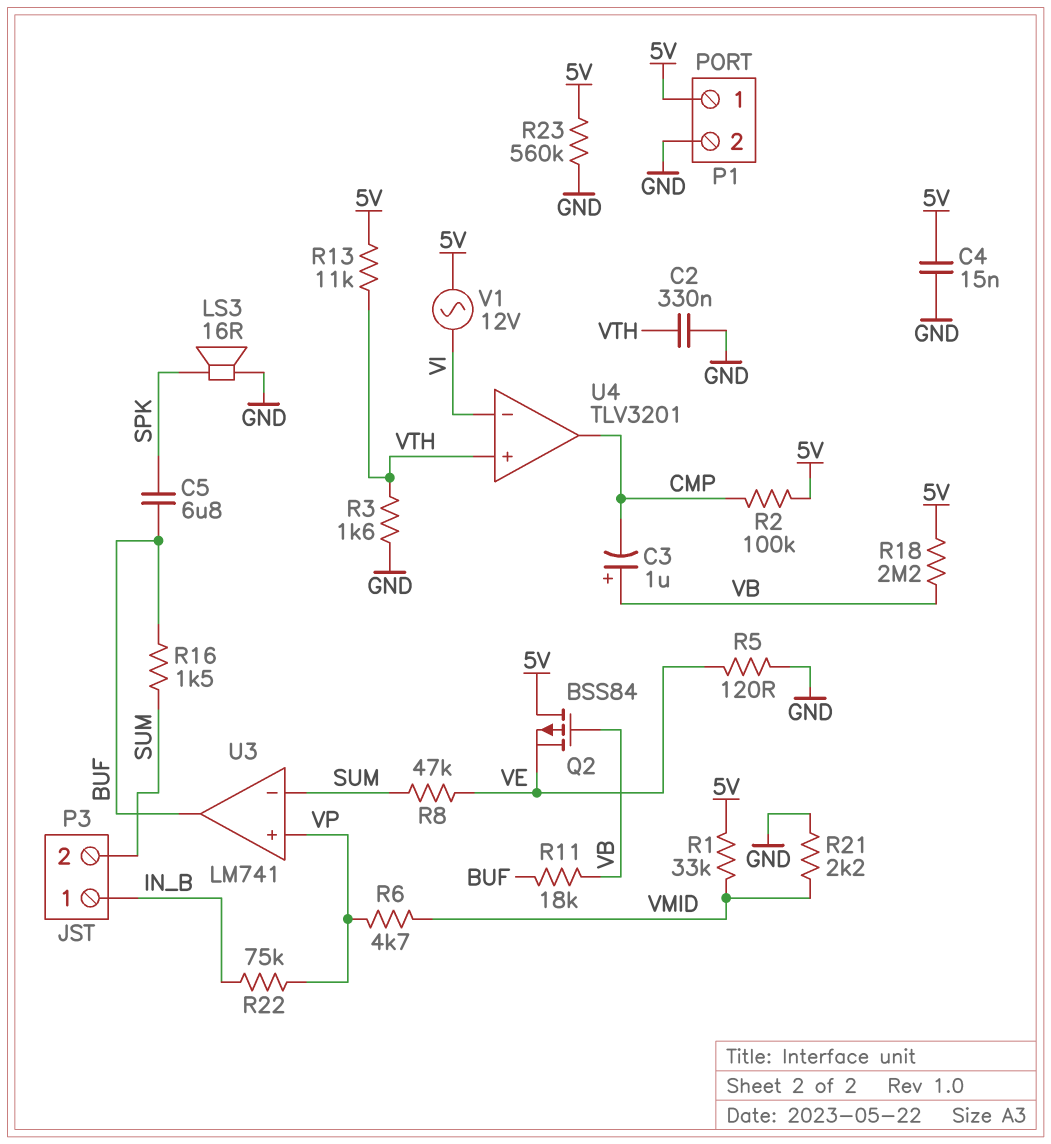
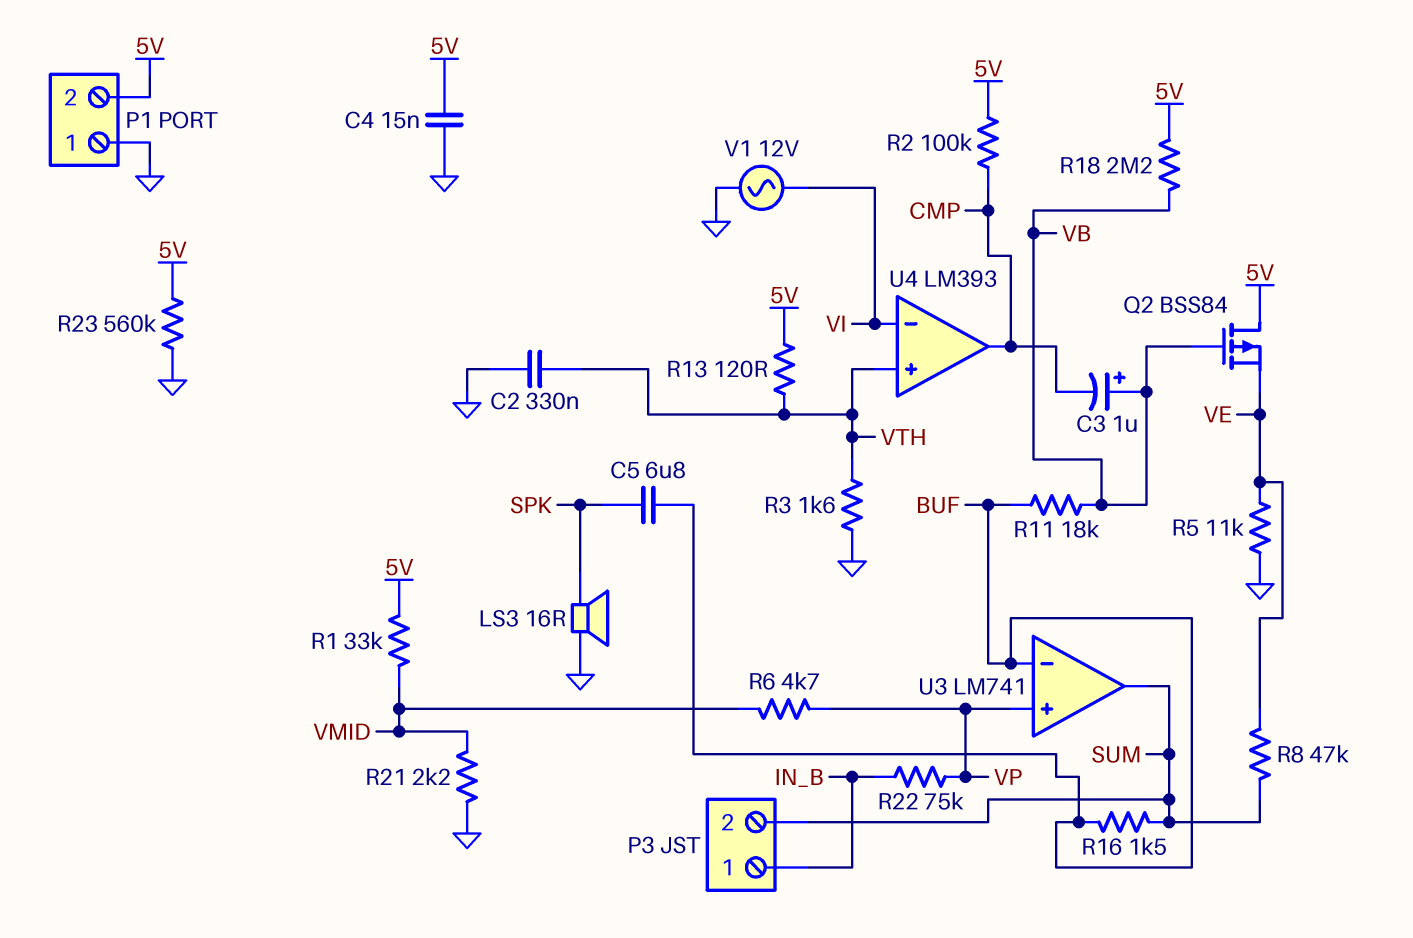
P1 pin 1: 5V -> GND
P1 pin 2: GND -> 5V
R5: 120 (GND, VE) -> 11k (GND, VE)
R13: 11k (5V, VTH) -> 120 (5V, VTH)
U3 pin in-: SUM -> BUF
U3 pin out: BUF -> SUM
U4: TLV3201 -> LM393
V1: AC 12V (5V, VI) -> AC 12V (GND, VI)

